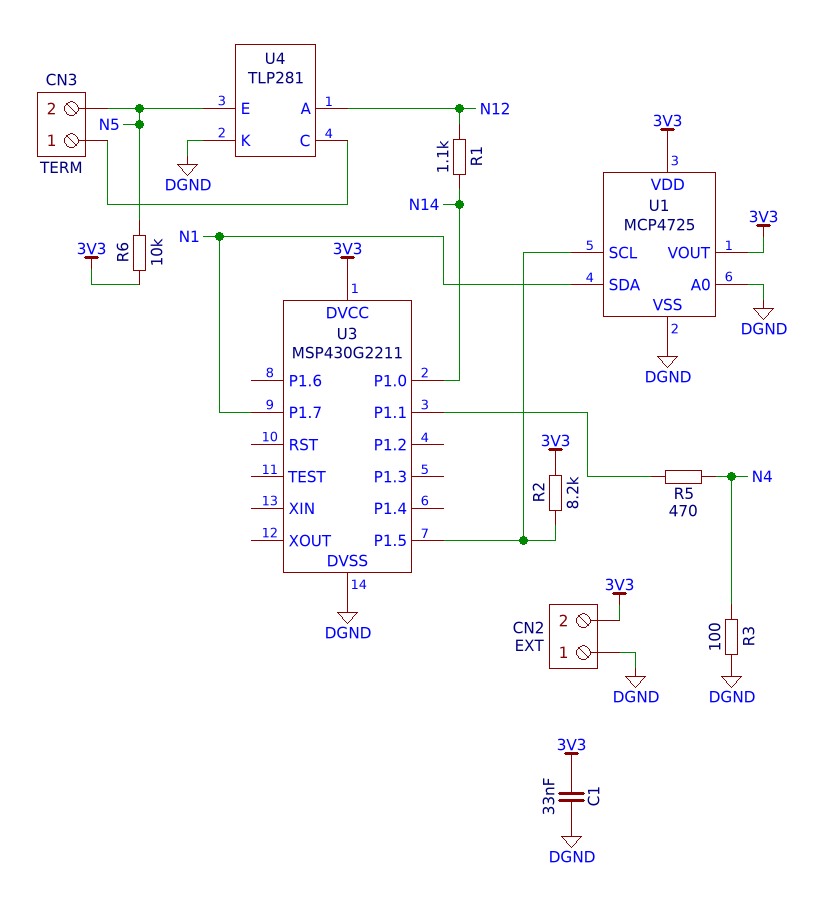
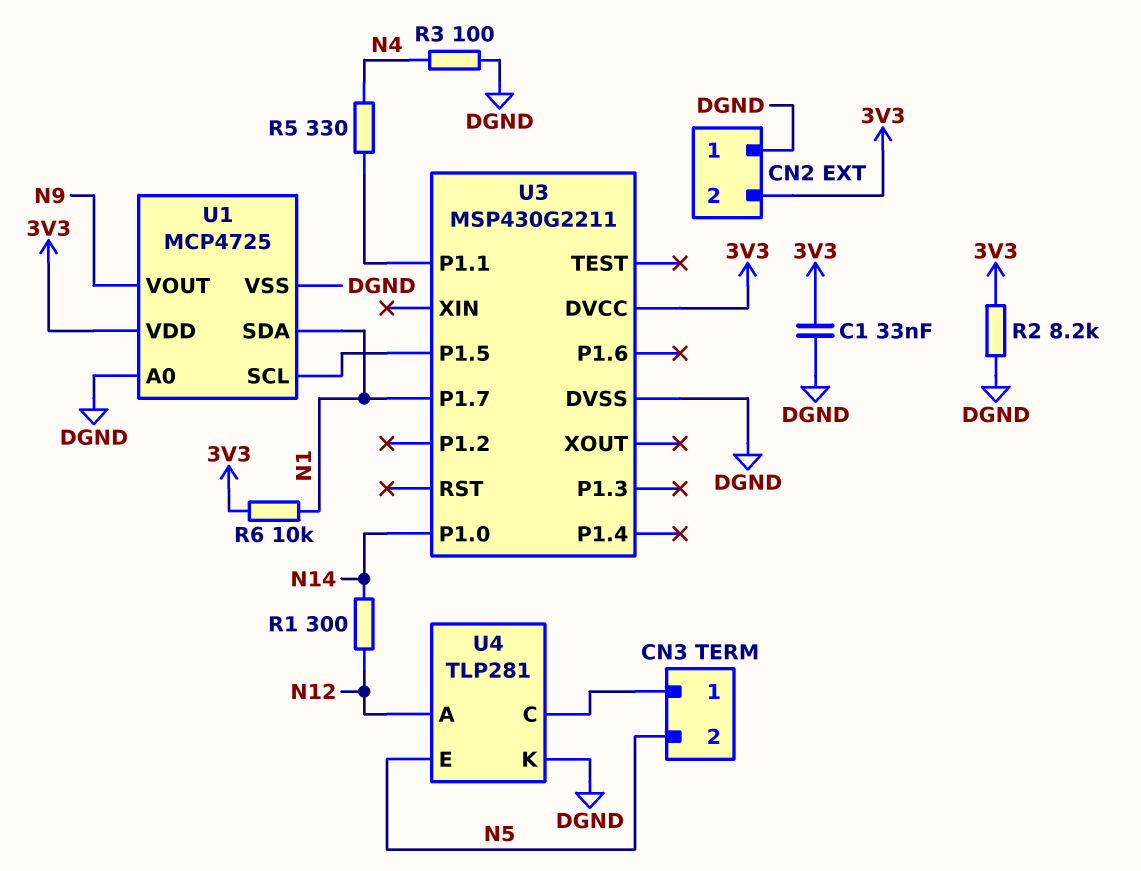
R1: 1.1k (N12, N14) -> 300 (N12, N14)
R2: 8.2k (3V3, U1/SCL) -> 8.2k (3V3, DGND)
R5: 470 (N4, U3/P1.1) -> 330 (N4, U3/P1.1)
R6: 10k (3V3, N5) -> 10k (3V3, N1)
U1 pin VOUT: 3V3 -> N9

